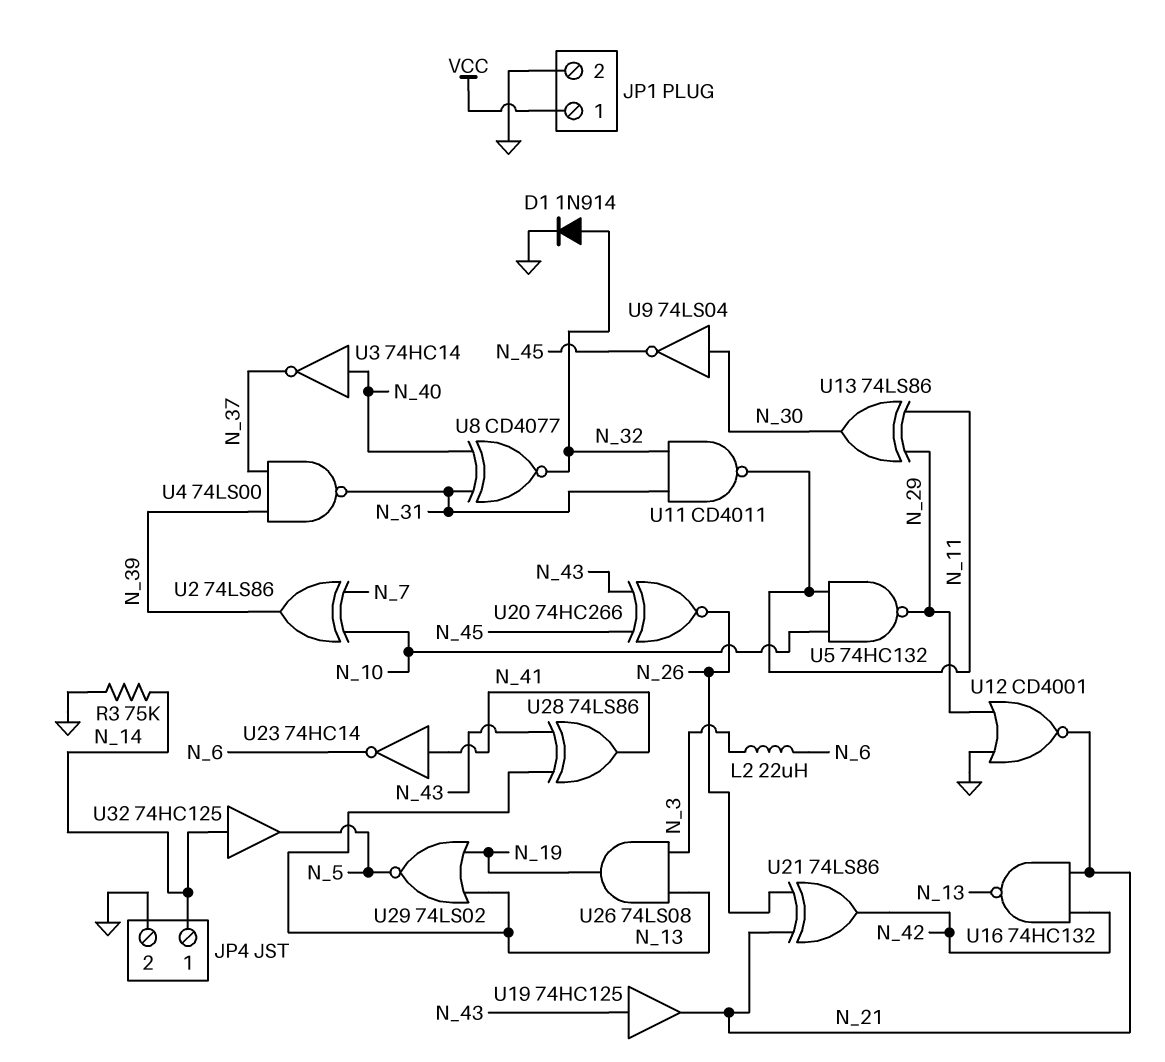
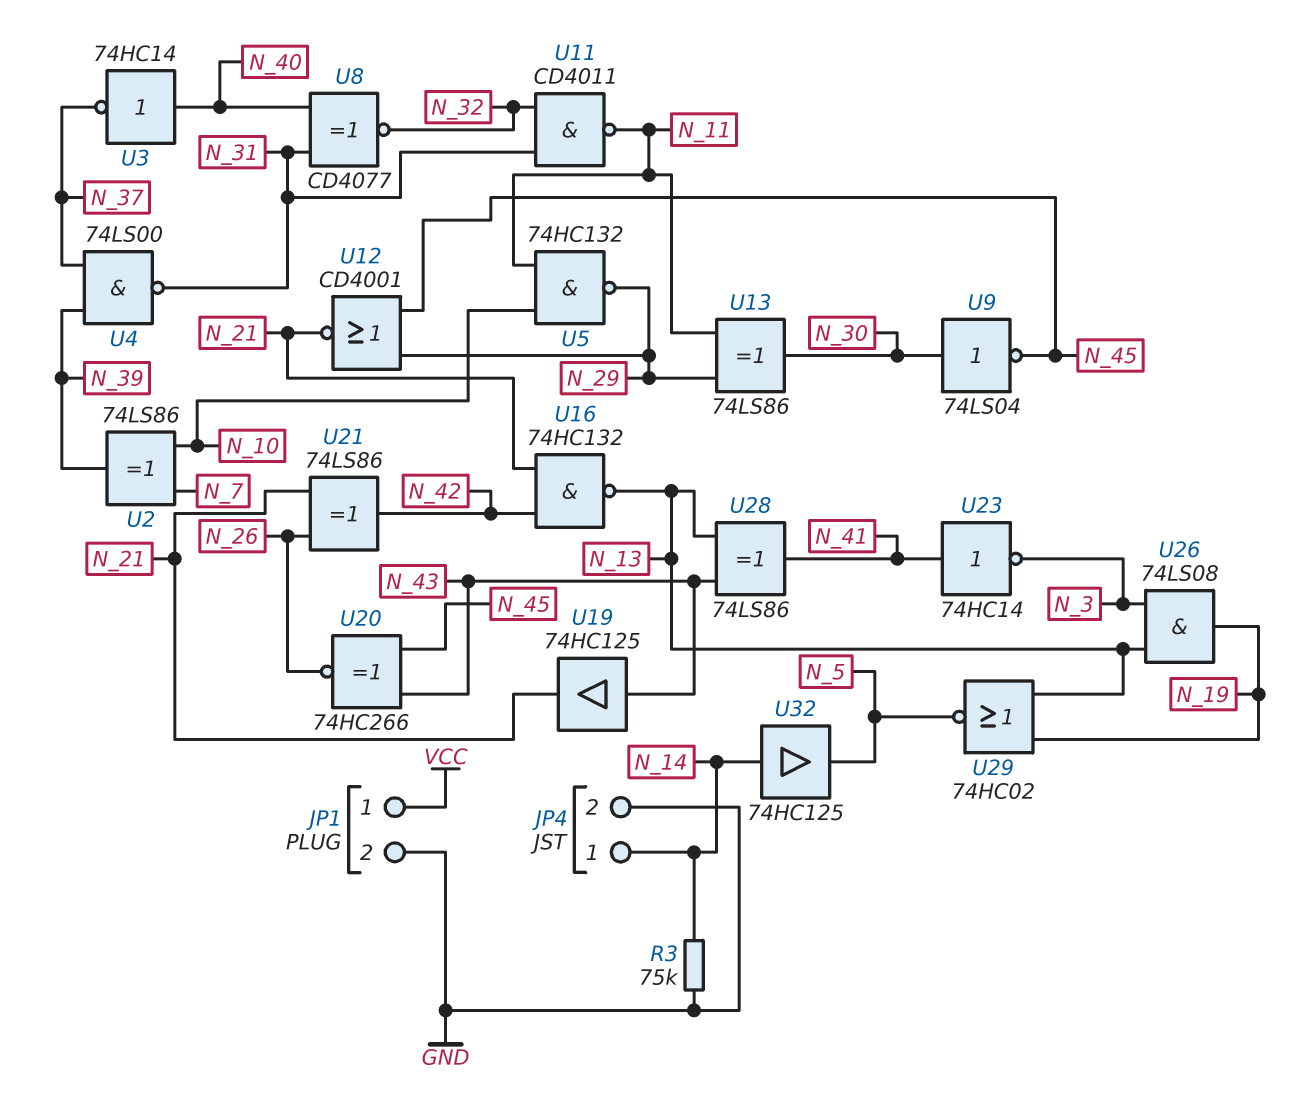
D1: diode 1N914 (A N_32, K GND) -> none
L2: 22uH (N_3, N_6) -> none
U12: NOR CD4001 (in GND, in N_29, out N_21) -> NOR CD4001 (in N_29, in N_45, out N_21)
U23: NOT 74HC14 (in N_41, out N_6) -> NOT 74HC14 (in N_41, out N_3)
U29: NOR 74LS02 (in N_13, in N_19, out N_5) -> NOR 74HC02 (in N_13, in N_19, out N_5)

